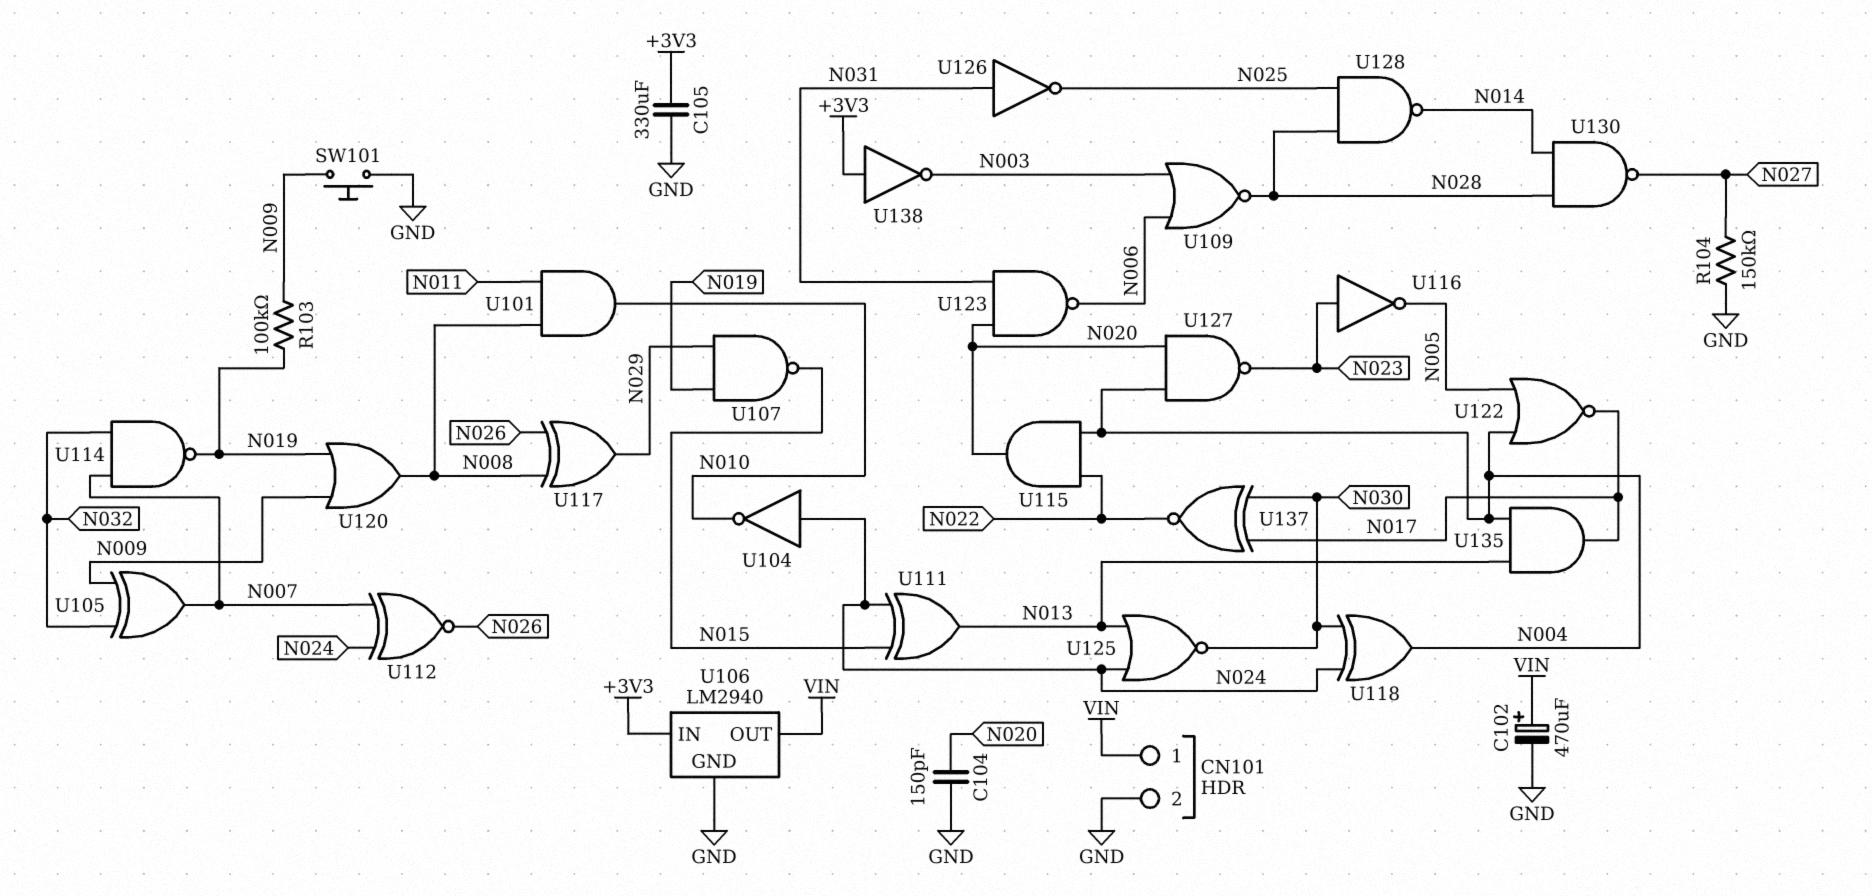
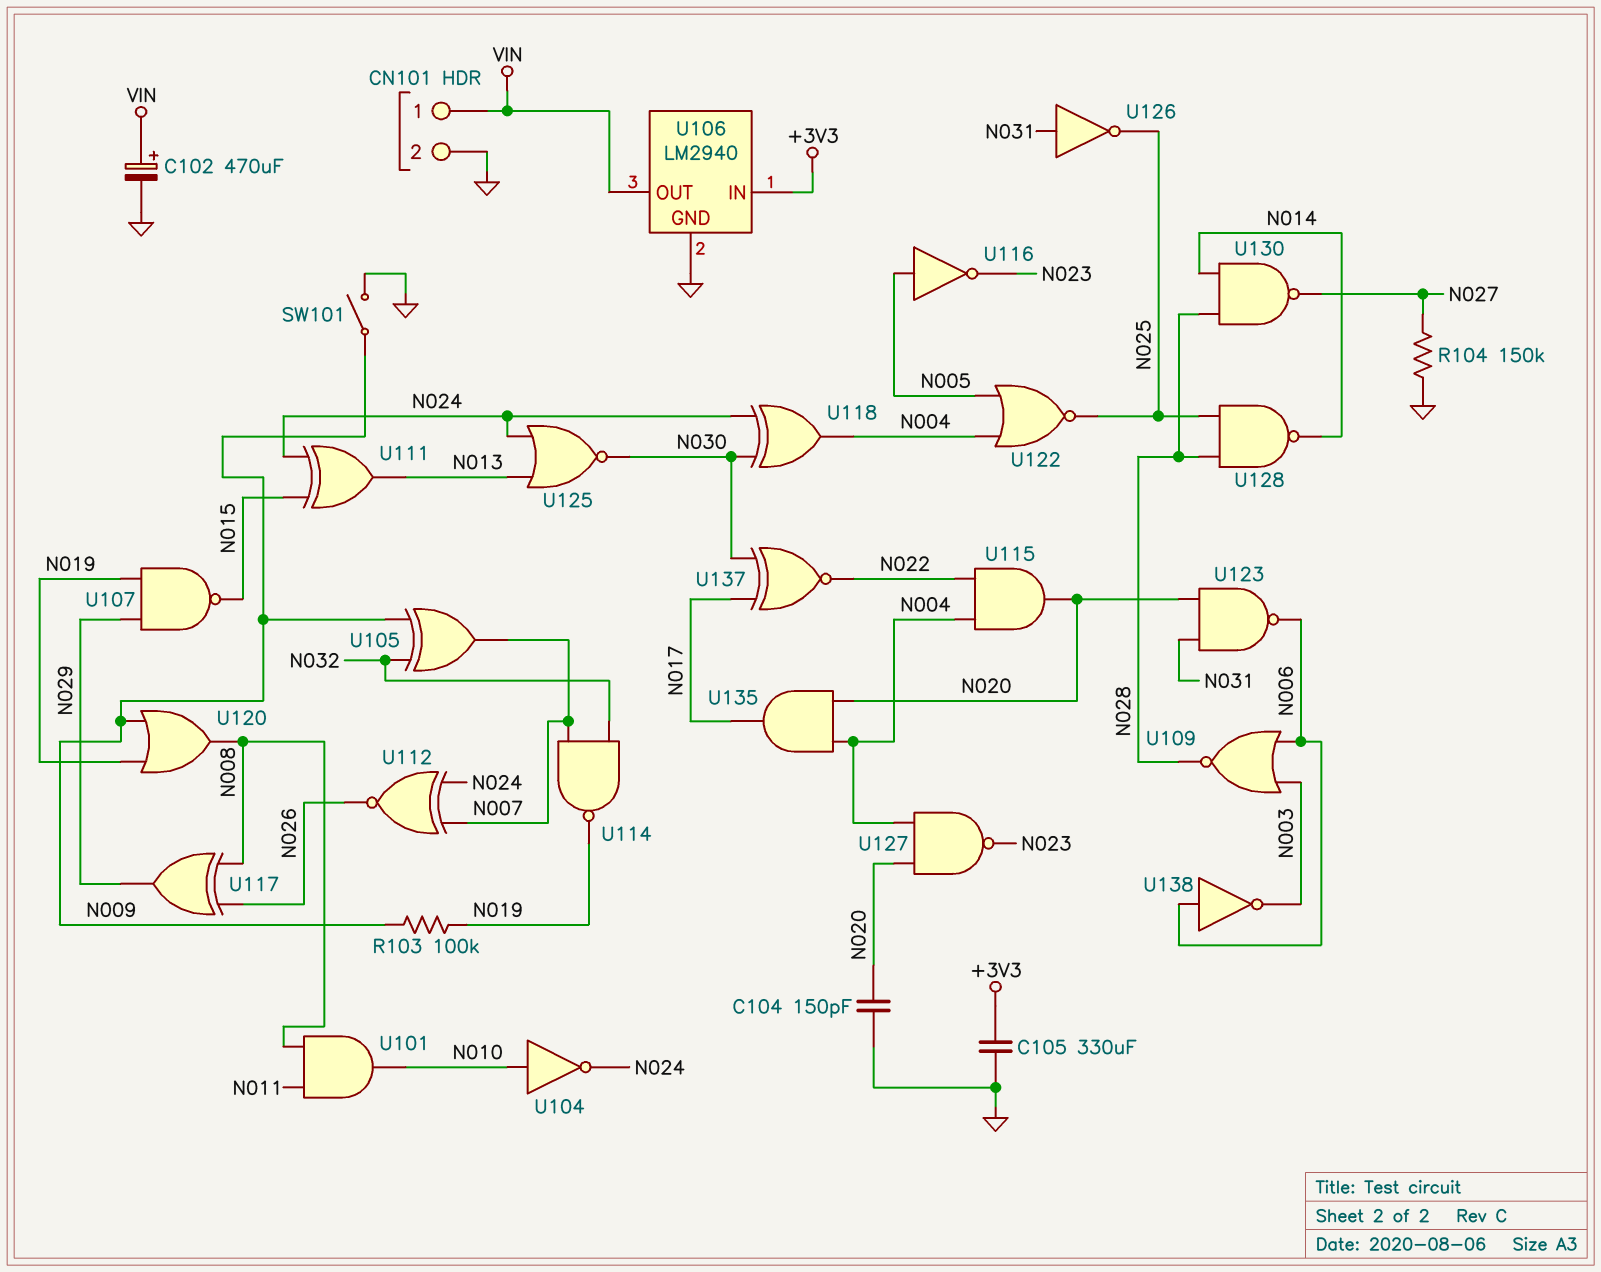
SW101: button (GND, N009) -> switch (GND, N009)
U104: NOT (in N024, out N010) -> NOT (in N010, out N024)
U116: NOT (in N023, out N005) -> NOT (in N005, out N023)
U122: NOR (in N004, in N005, out N017) -> NOR (in N004, in N005, out N025)
U135: AND (in N004, in N013, out N017) -> AND (in N004, in N020, out N017)
U138: NOT (in +3V3, out N003) -> NOT (in N006, out N003)

